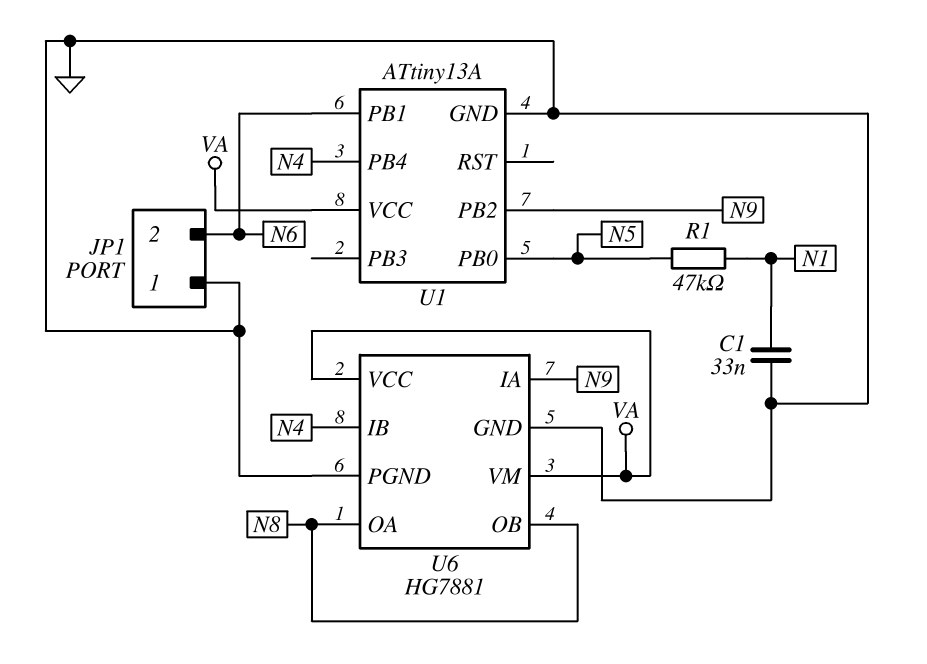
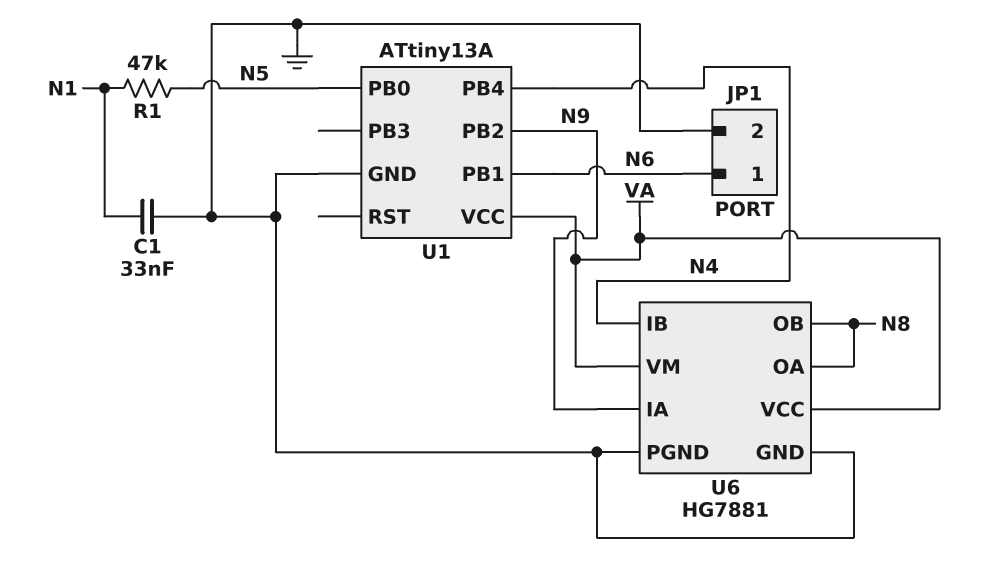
JP1 pin 1: GND -> N6
JP1 pin 2: N6 -> GND

